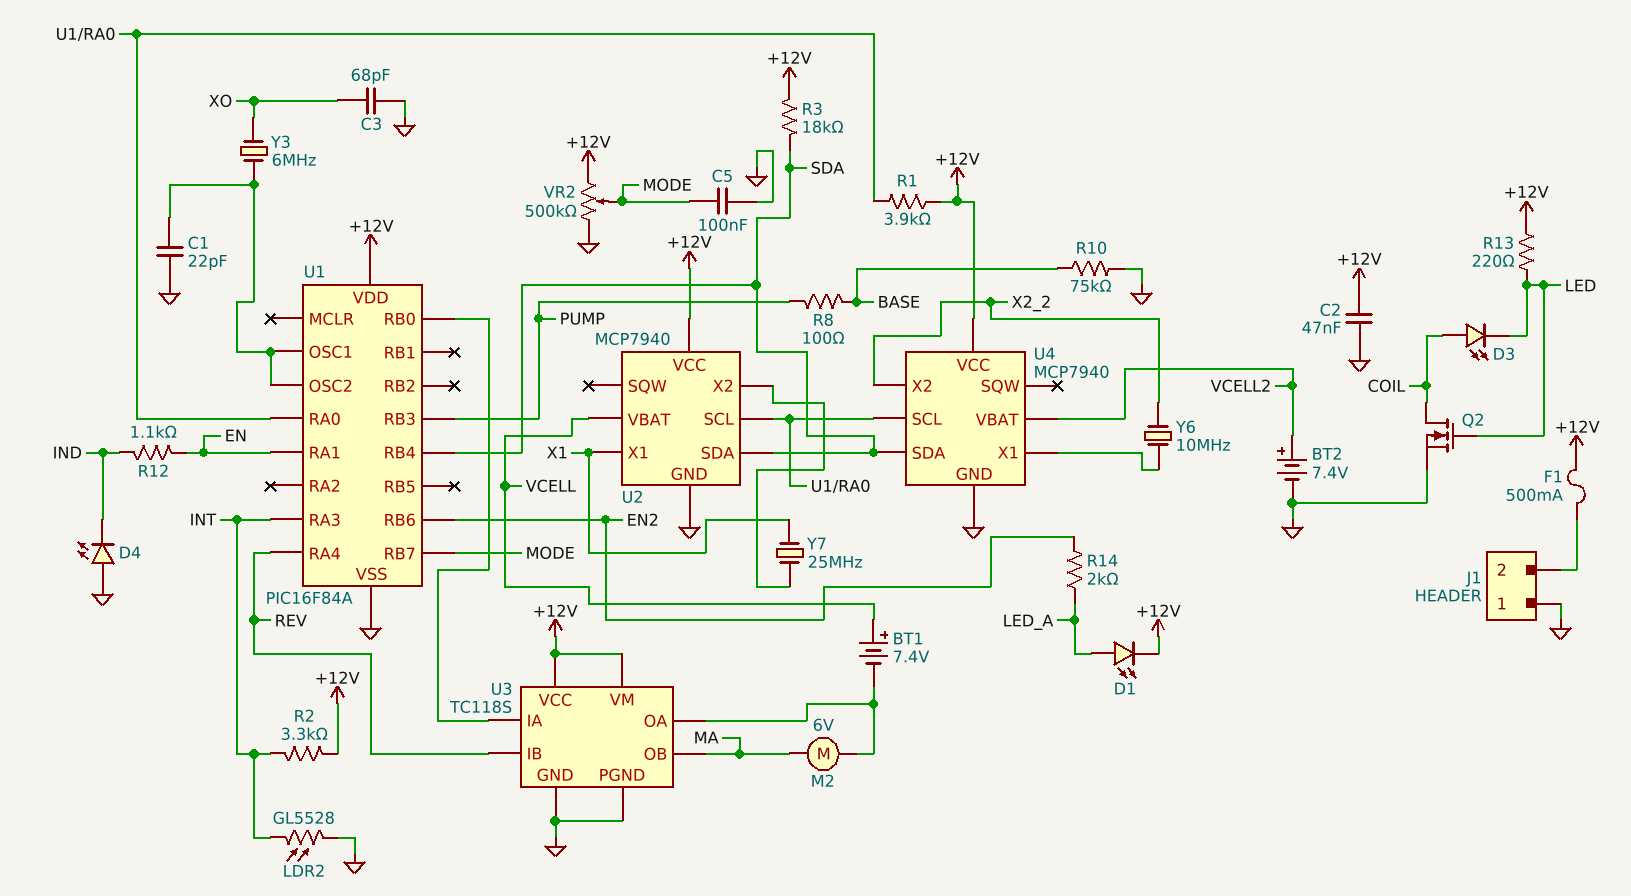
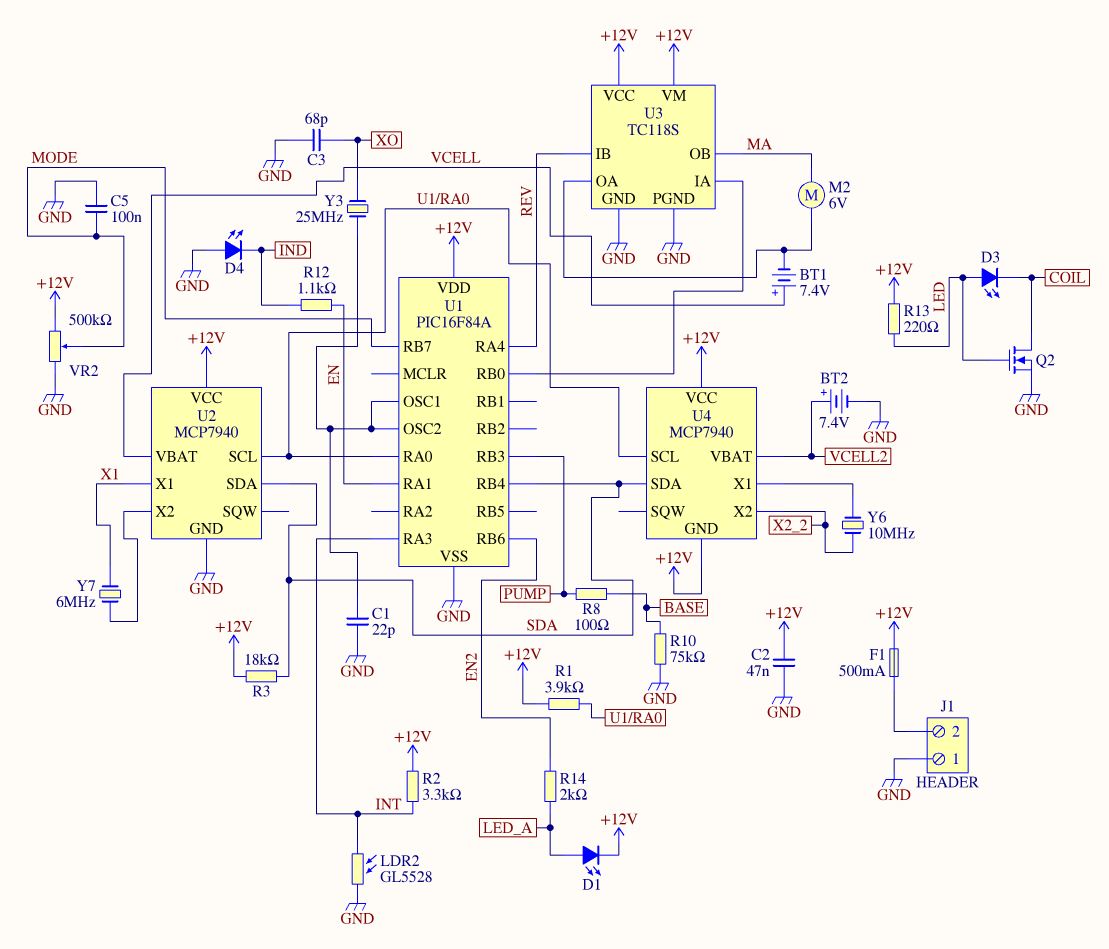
D3: LED (A COIL, K LED) -> LED (A LED, K COIL)
U4 pin GND: GND -> +12V
Y3: 6MHz (U1/OSC1, XO) -> 25MHz (U1/OSC1, XO)
Y7: 25MHz (U2/X2, X1) -> 6MHz (U2/X2, X1)

